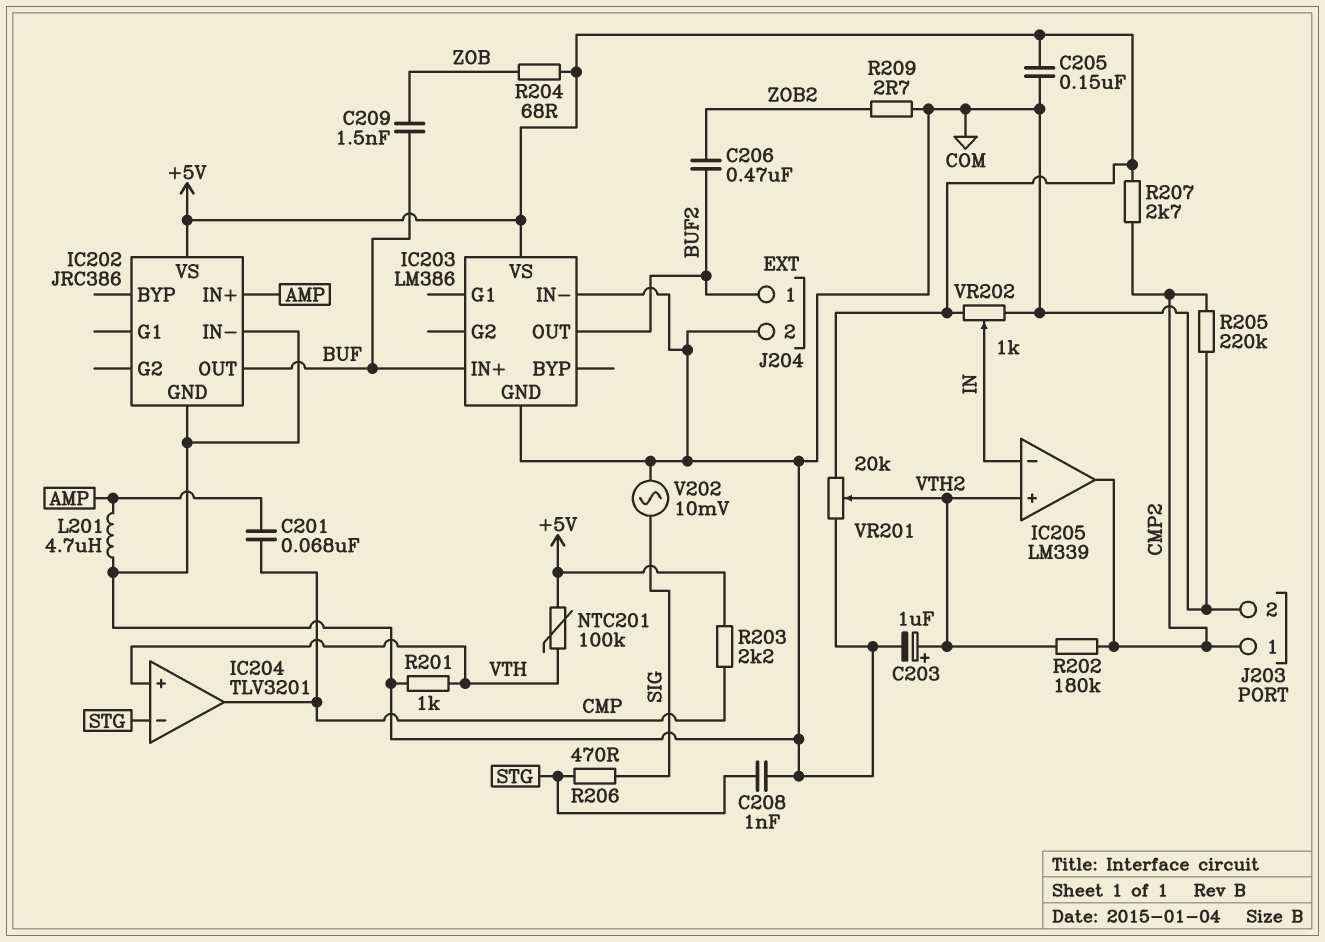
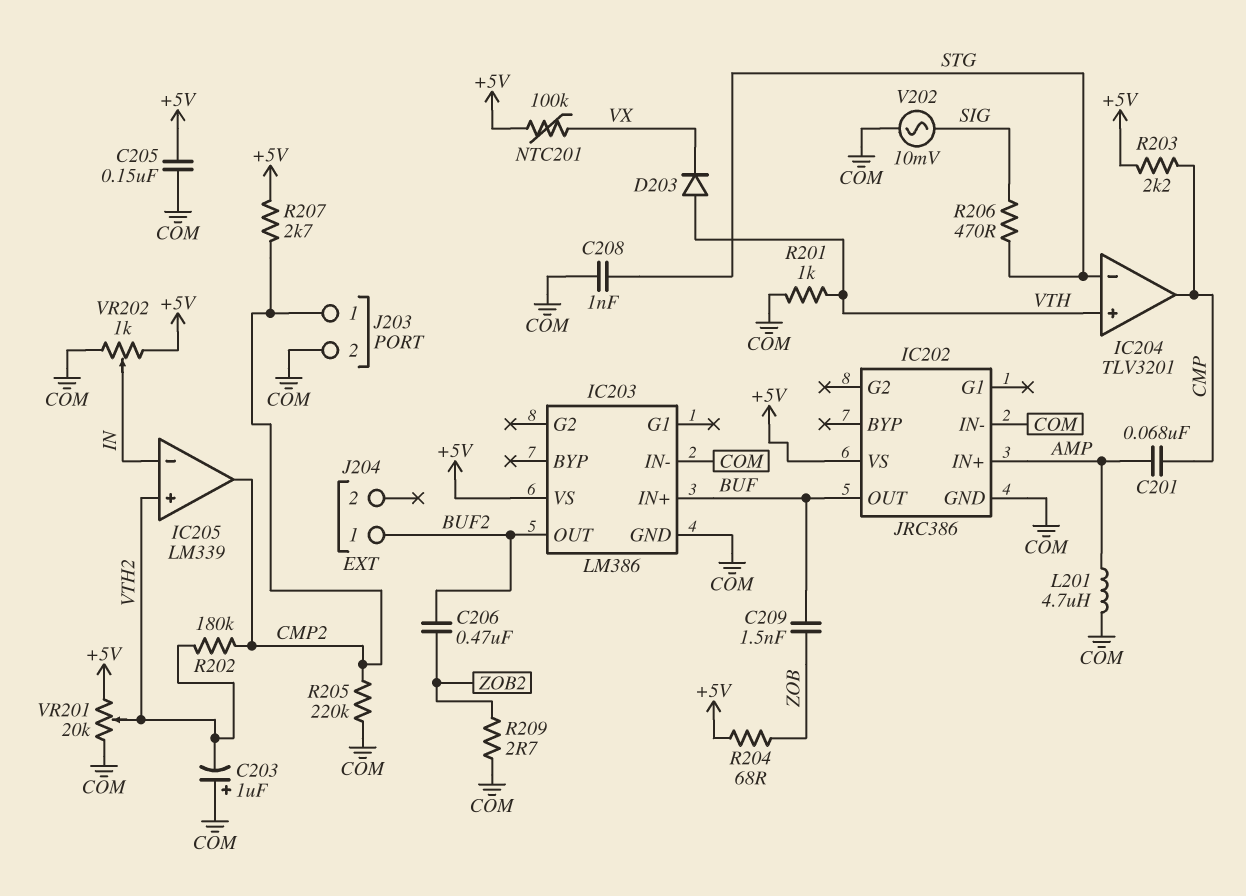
C203: 1uF (plus VTH2, minus COM) -> 1uF (plus COM, minus VTH2)
D203: none -> diode (A VTH, K VX)
J204 pin 2: COM -> none
NTC201: 100k (+5V, VTH) -> 100k (+5V, VX)

